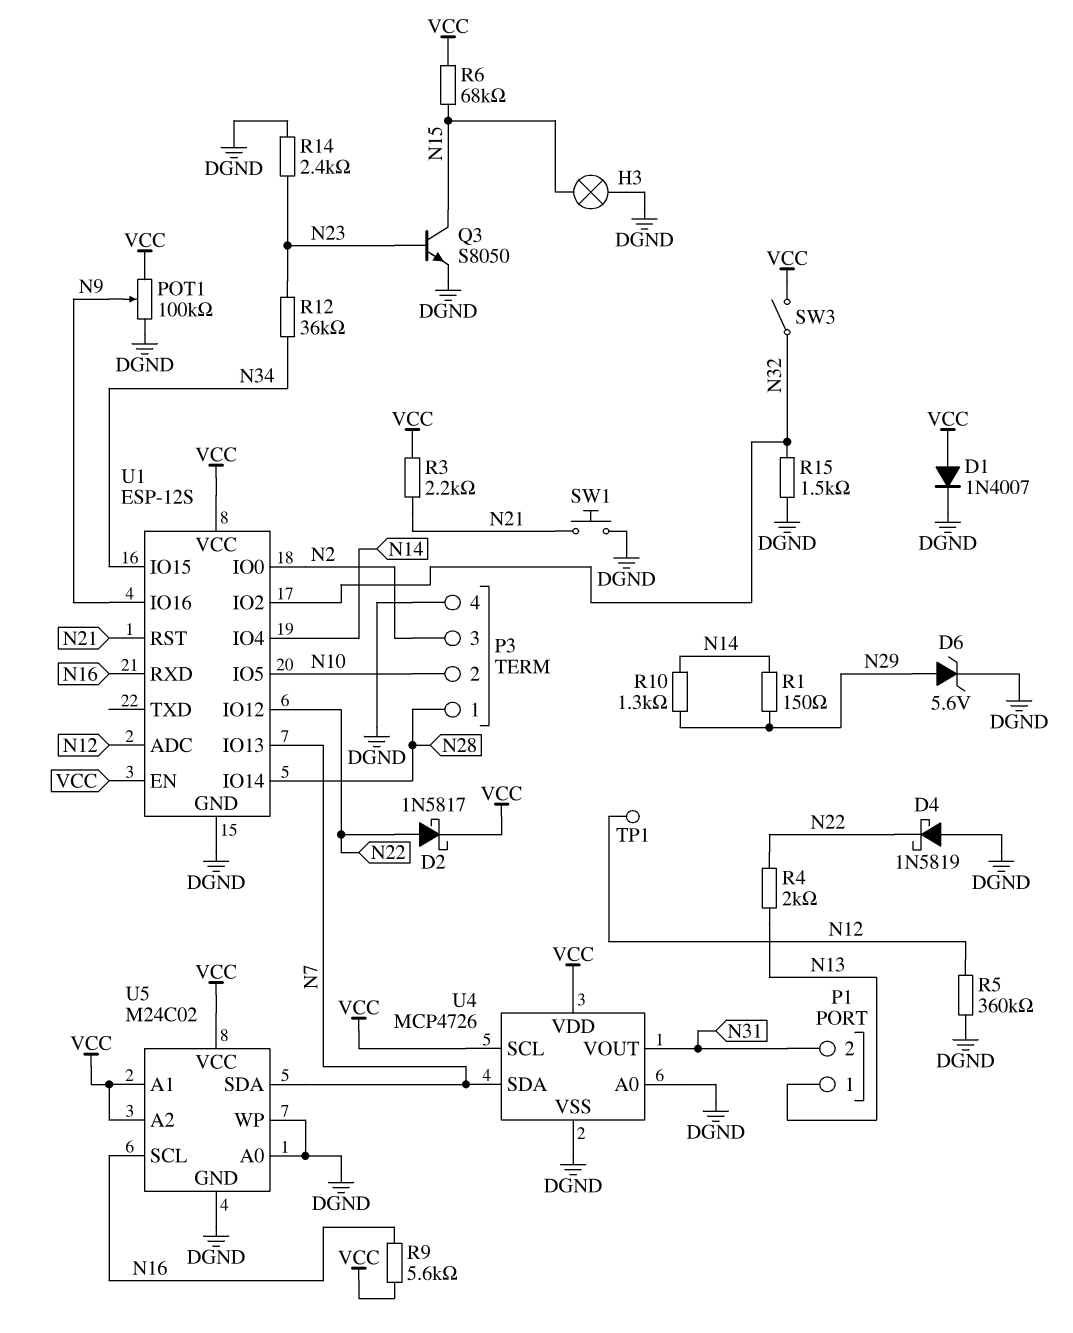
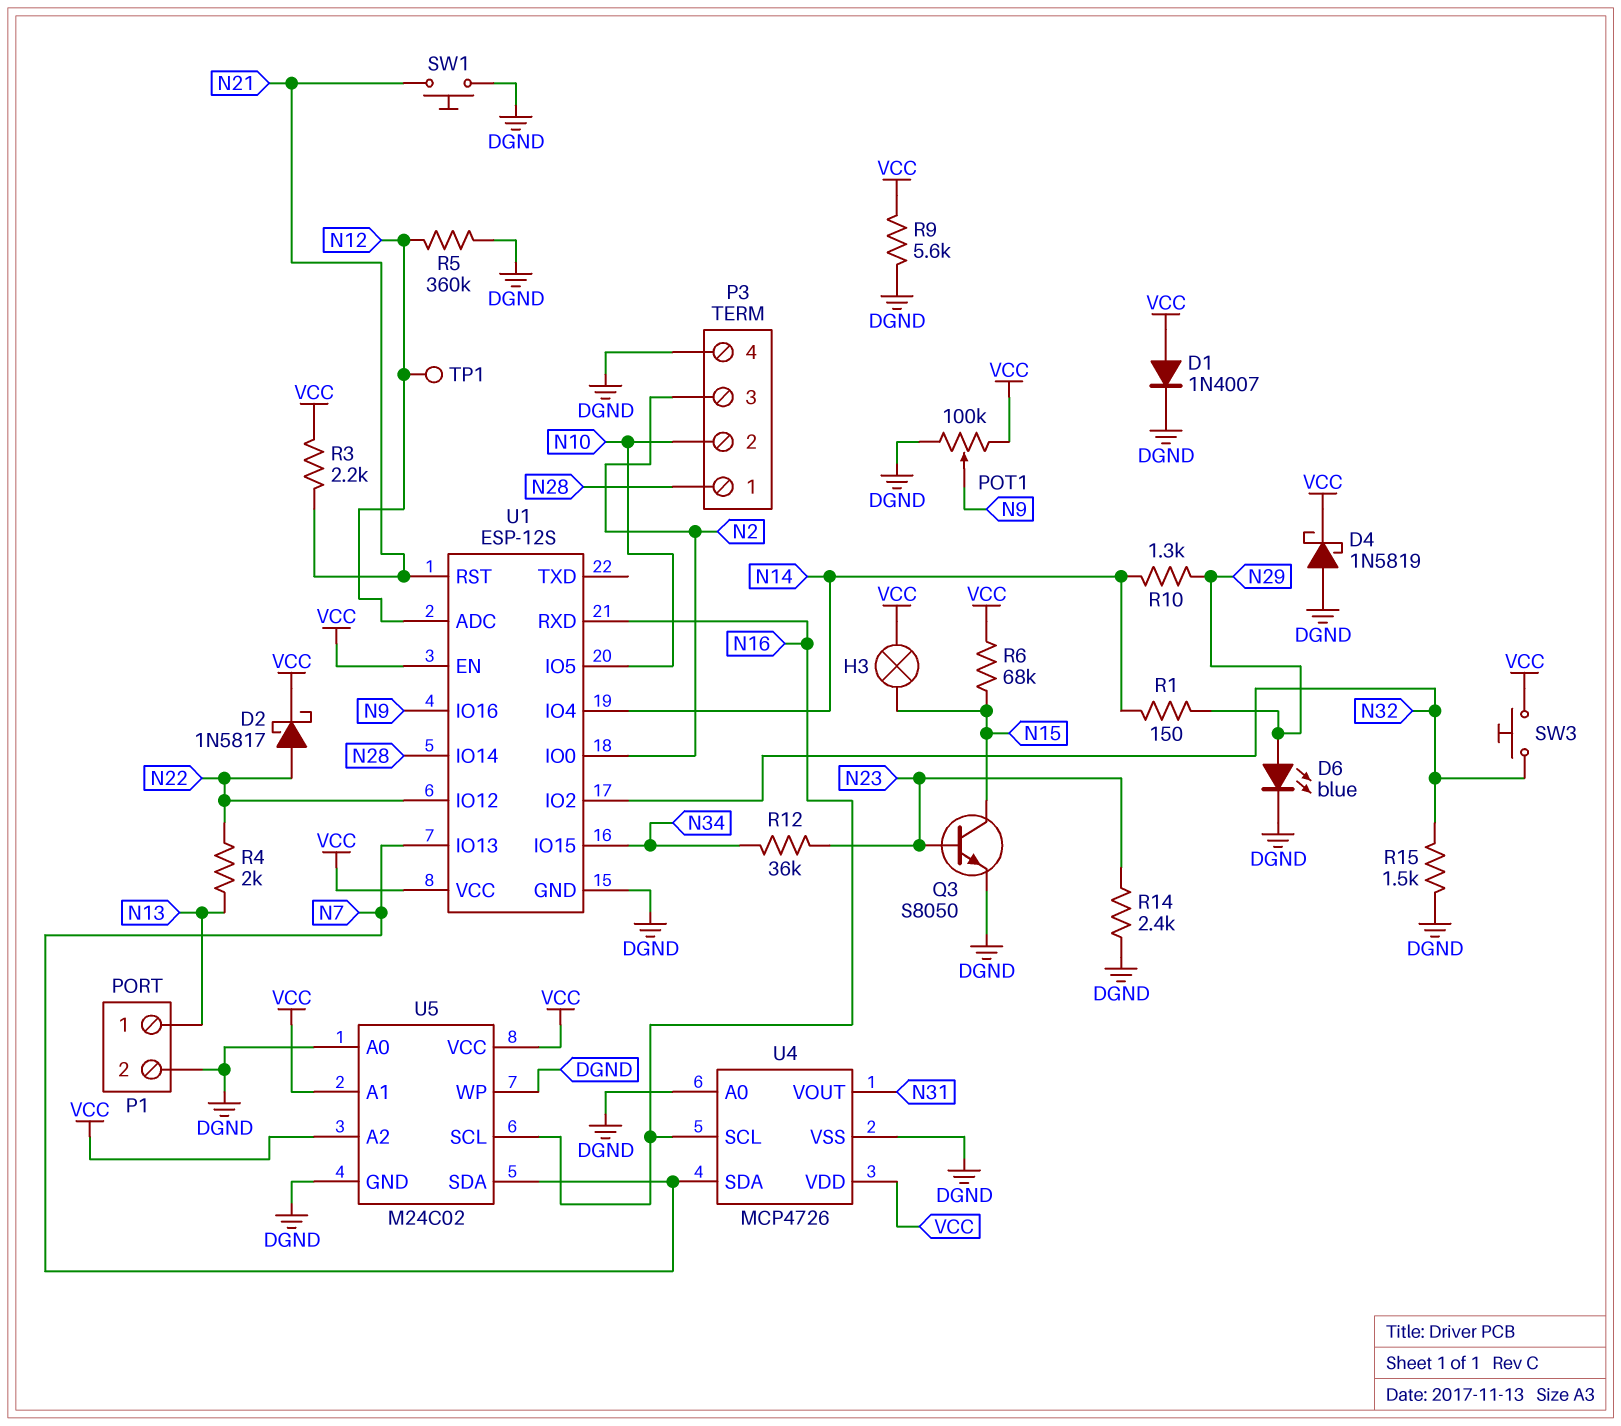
D4: schottky 1N5819 (A DGND, K N22) -> schottky 1N5819 (A DGND, K VCC)
D6: zener 5.6V (A N29, K DGND) -> LED blue (A N29, K DGND)
H3: lamp (DGND, N15) -> lamp (N15, VCC)
P1 pin 2: N31 -> DGND
R9: 5.6k (N16, VCC) -> 5.6k (DGND, VCC)
SW3: switch (N32, VCC) -> button (N32, VCC)
U4 pin SCL: VCC -> N16

